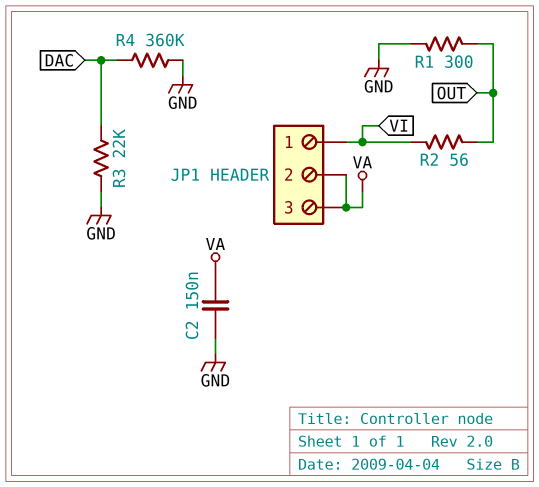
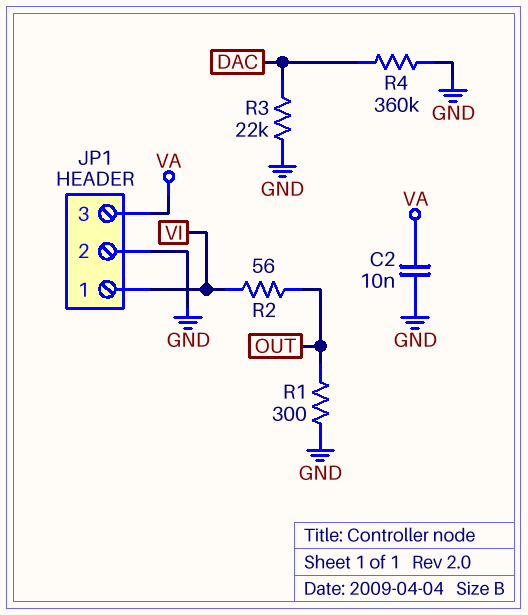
C2: 150nF (GND, VA) -> 10nF (GND, VA)
JP1 pin 2: VA -> GND

